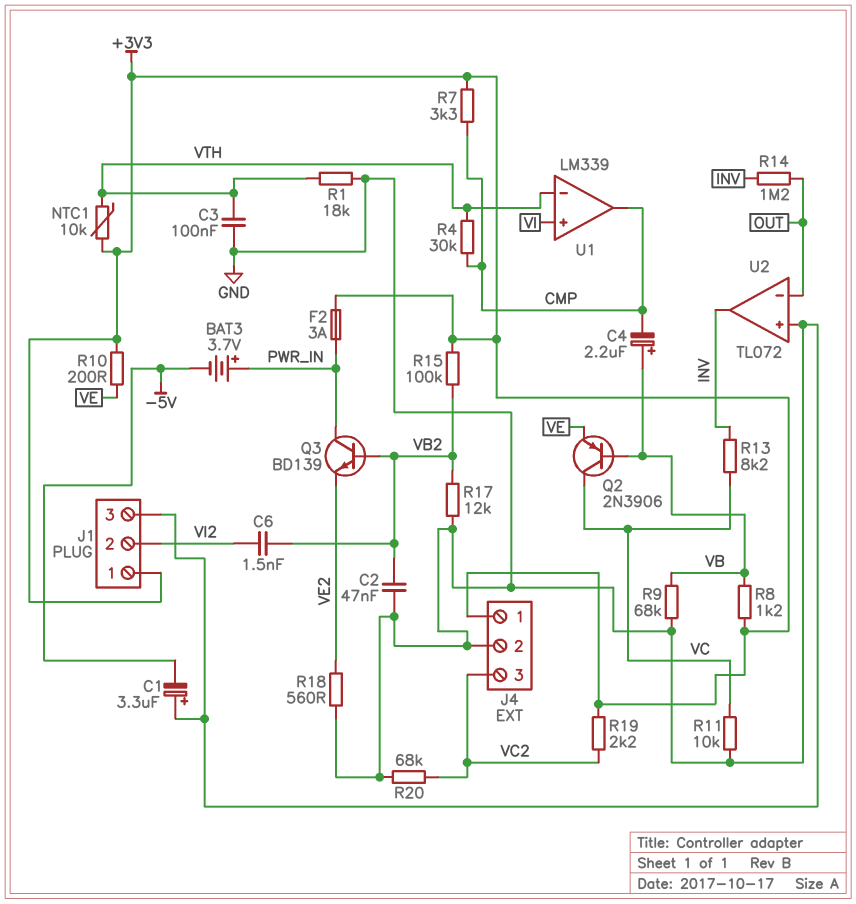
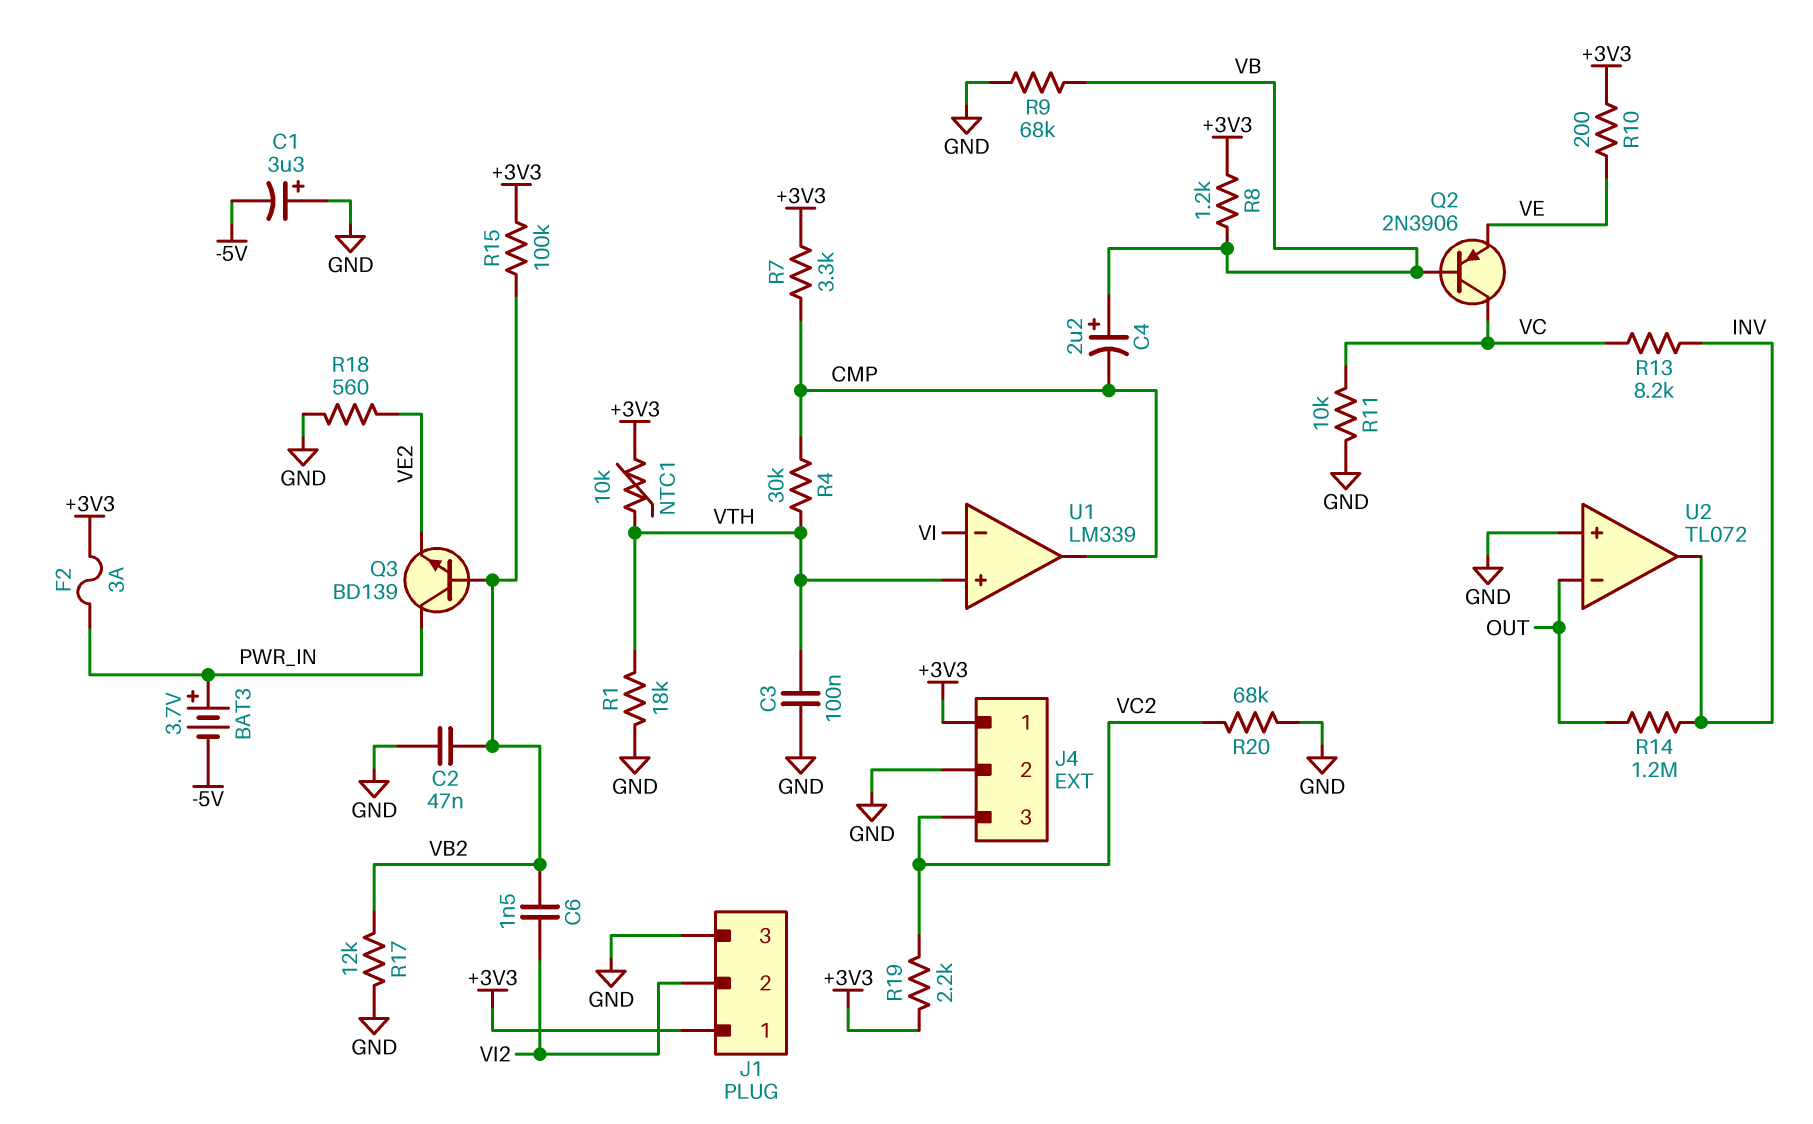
U1 pin in+: VI -> VTH
U1 pin in-: VTH -> VI

